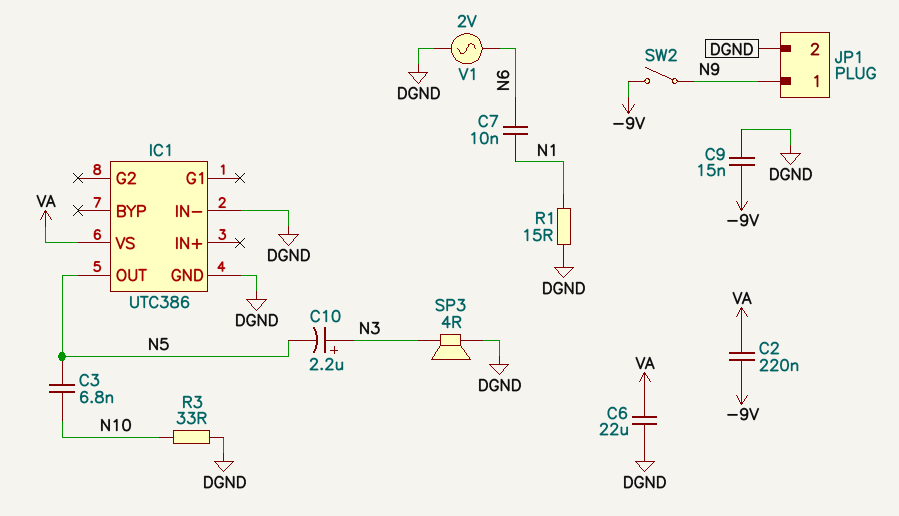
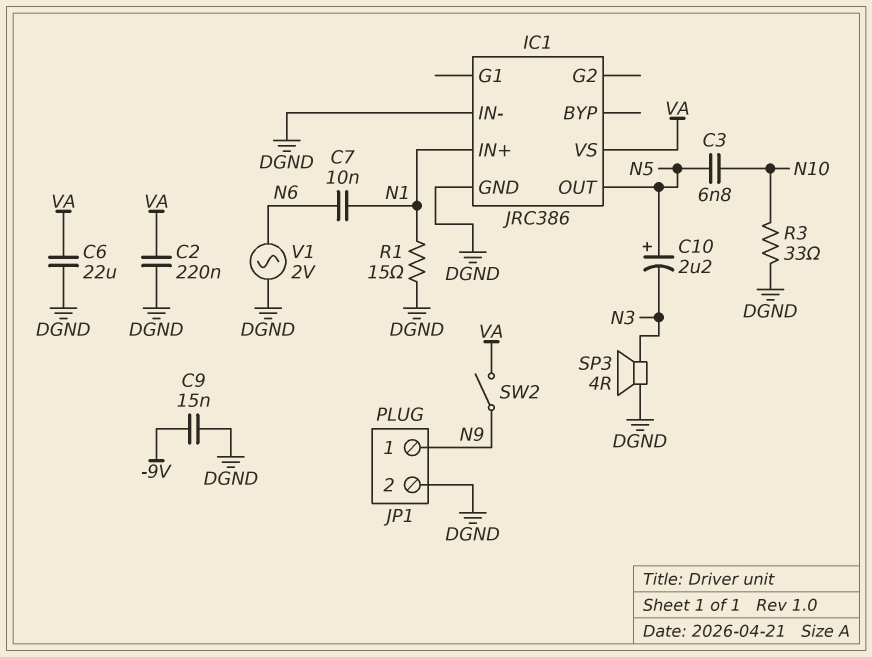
C2: 220nF (-9V, VA) -> 220nF (DGND, VA)
C10: 2.2uF (plus N3, minus N5) -> 2.2uF (plus N5, minus N3)
IC1: UTC386 -> JRC386
IC1 pin IN+: none -> N1
SW2: switch (-9V, N9) -> switch (N9, VA)

